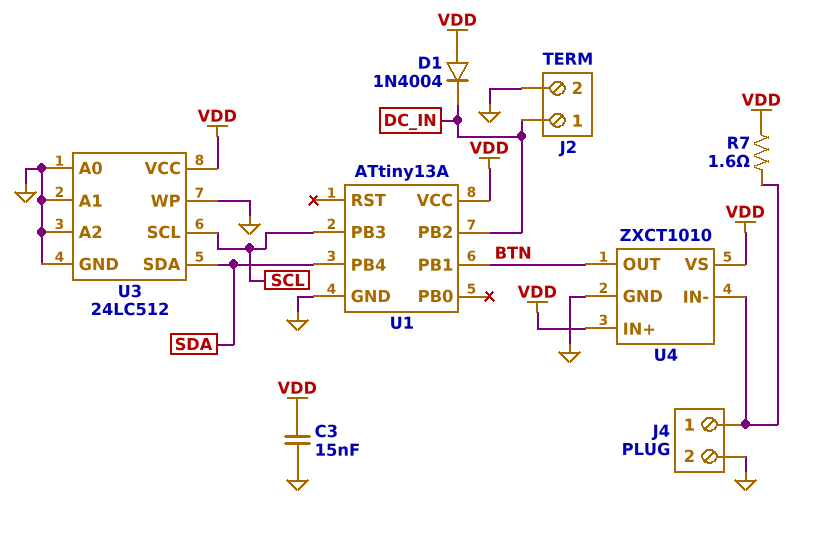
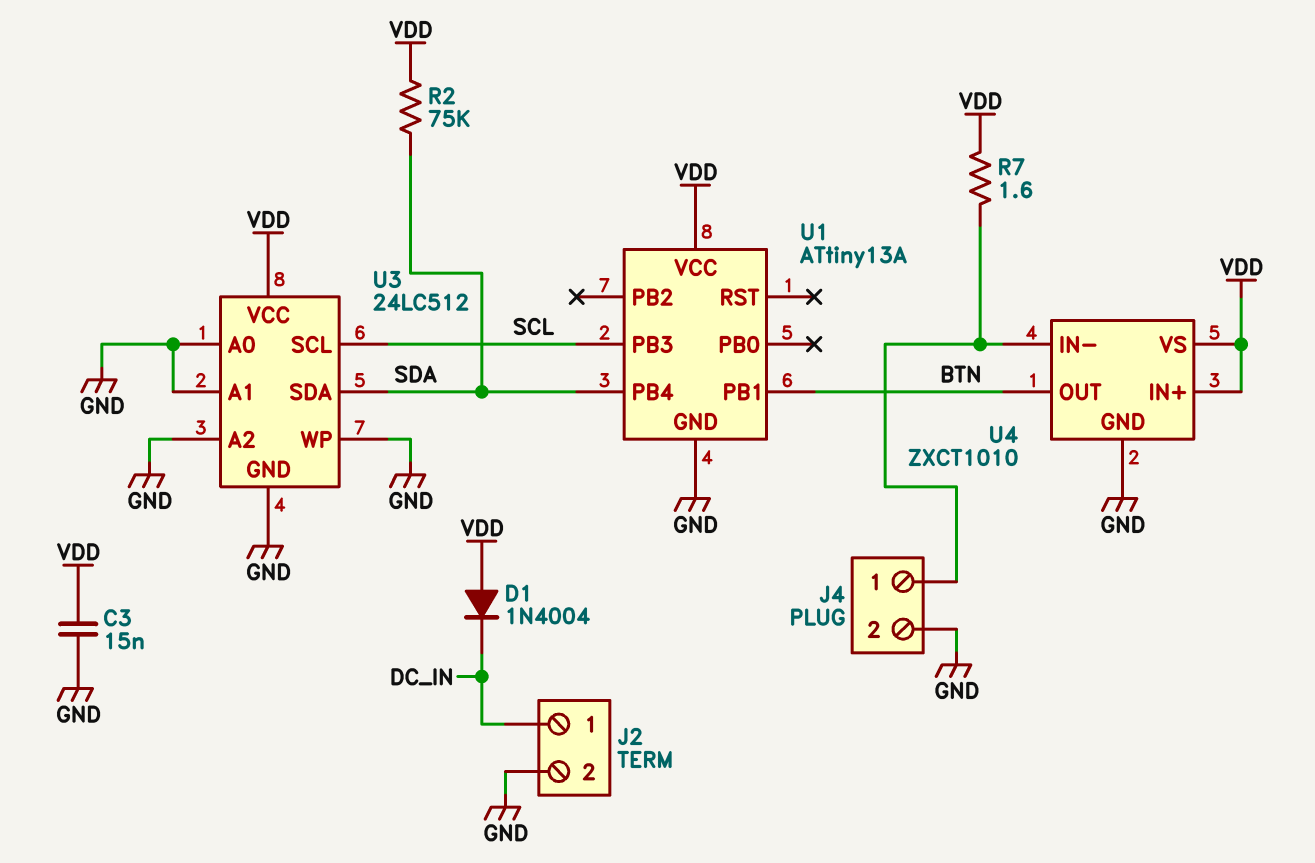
R2: none -> 75k (SDA, VDD)
U1 pin PB2: DC_IN -> none

